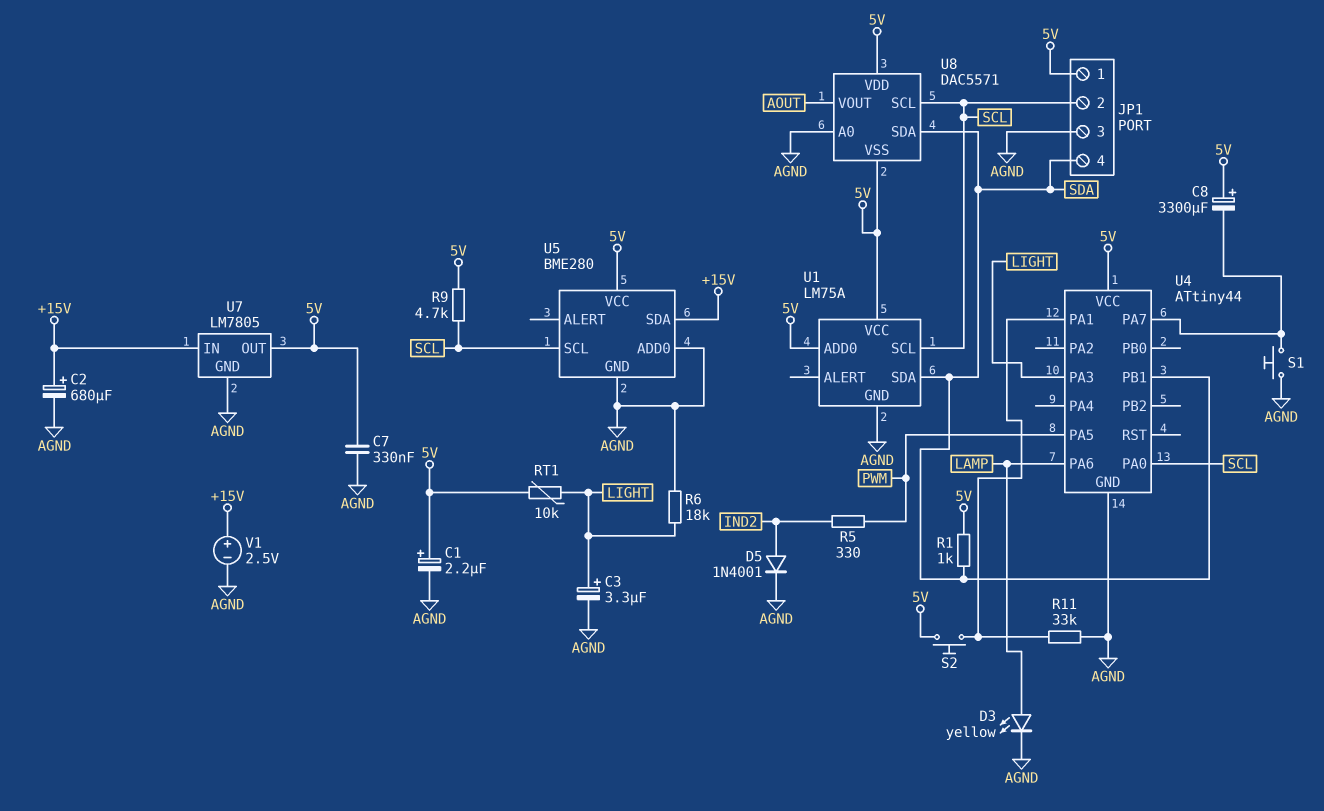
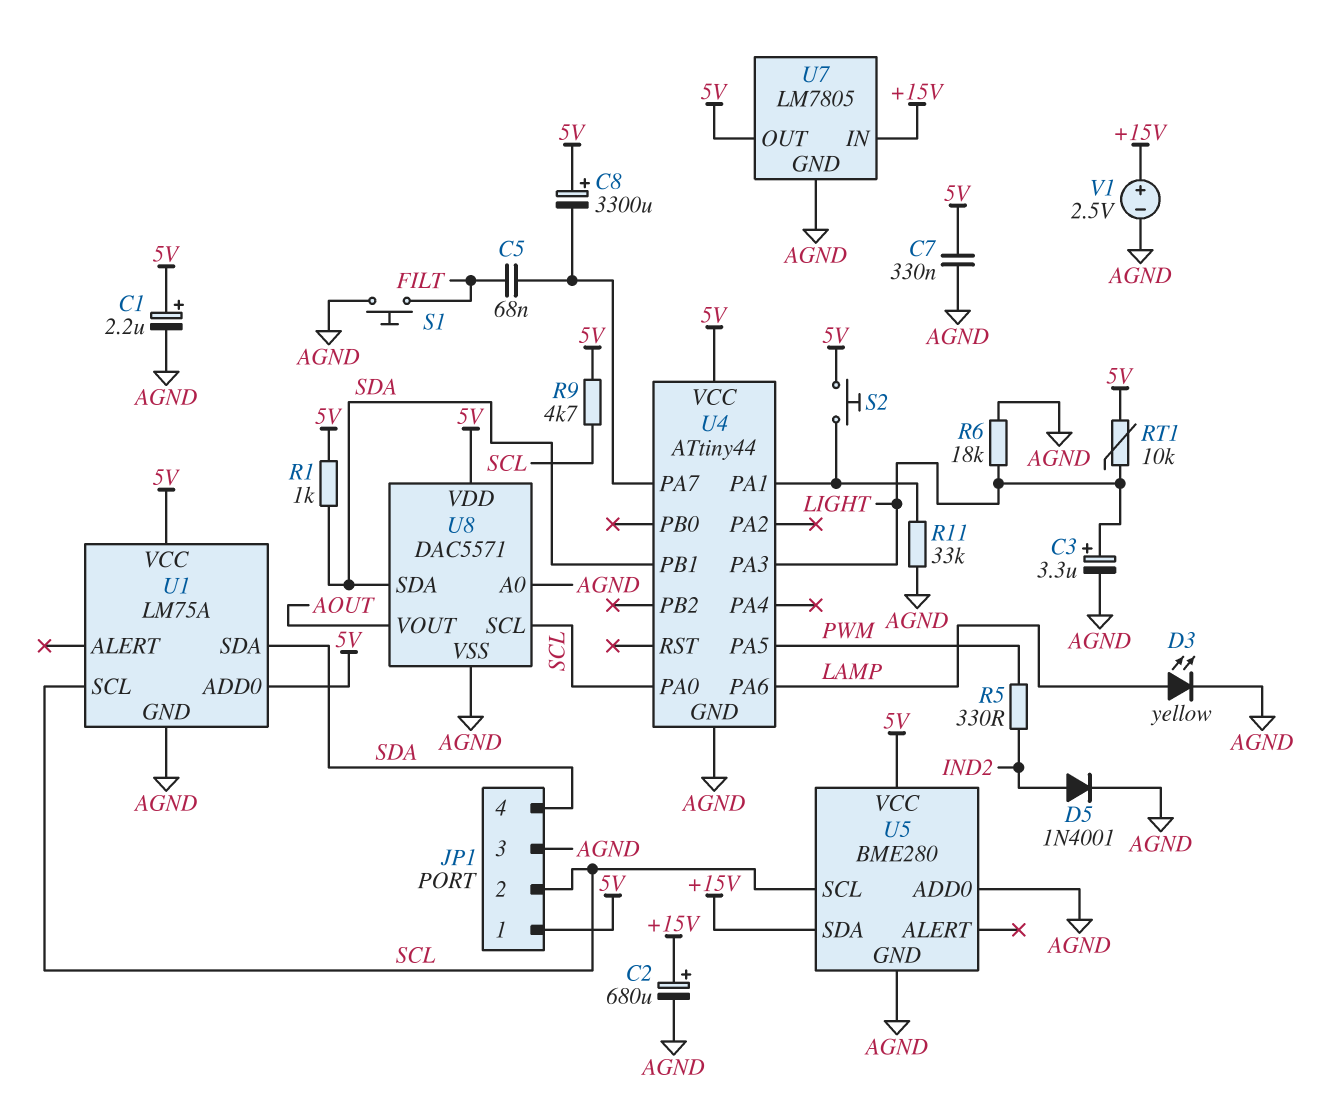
C5: none -> 68nF (FILT, U4/PA7)
S1: button (AGND, U4/PA7) -> button (AGND, FILT)
U8 pin VSS: 5V -> AGND

